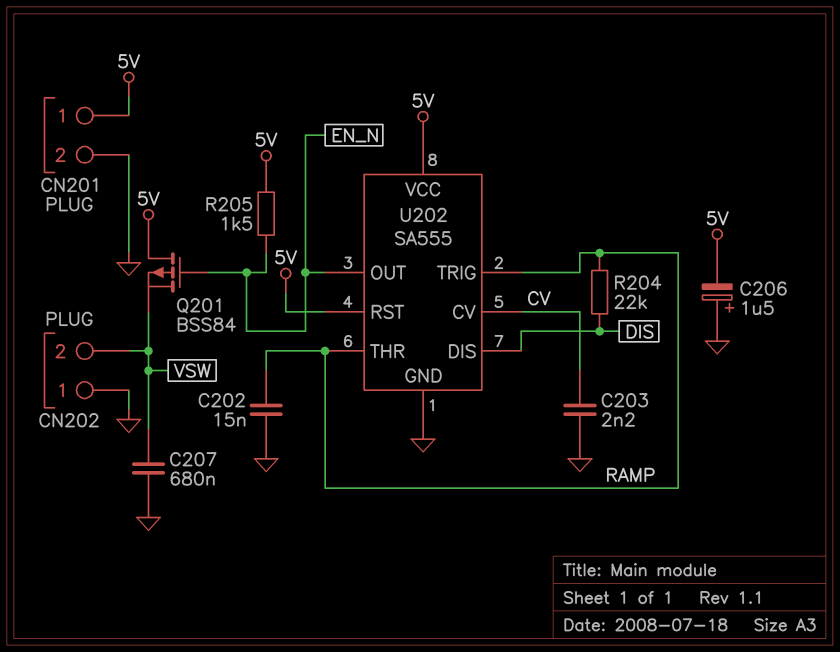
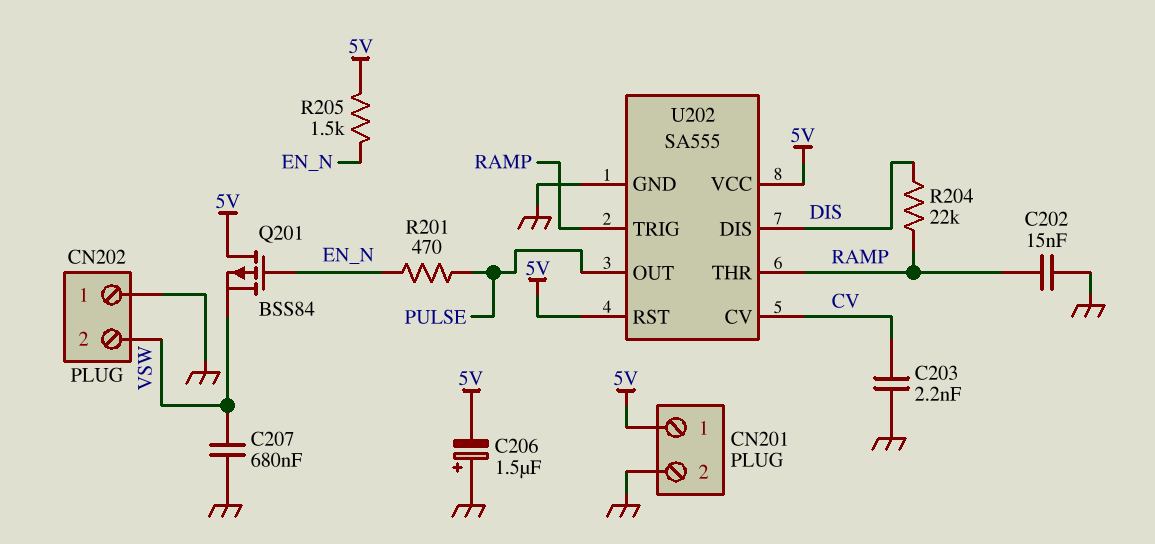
R201: none -> 470 (EN_N, PULSE)
U202 pin OUT: EN_N -> PULSE

